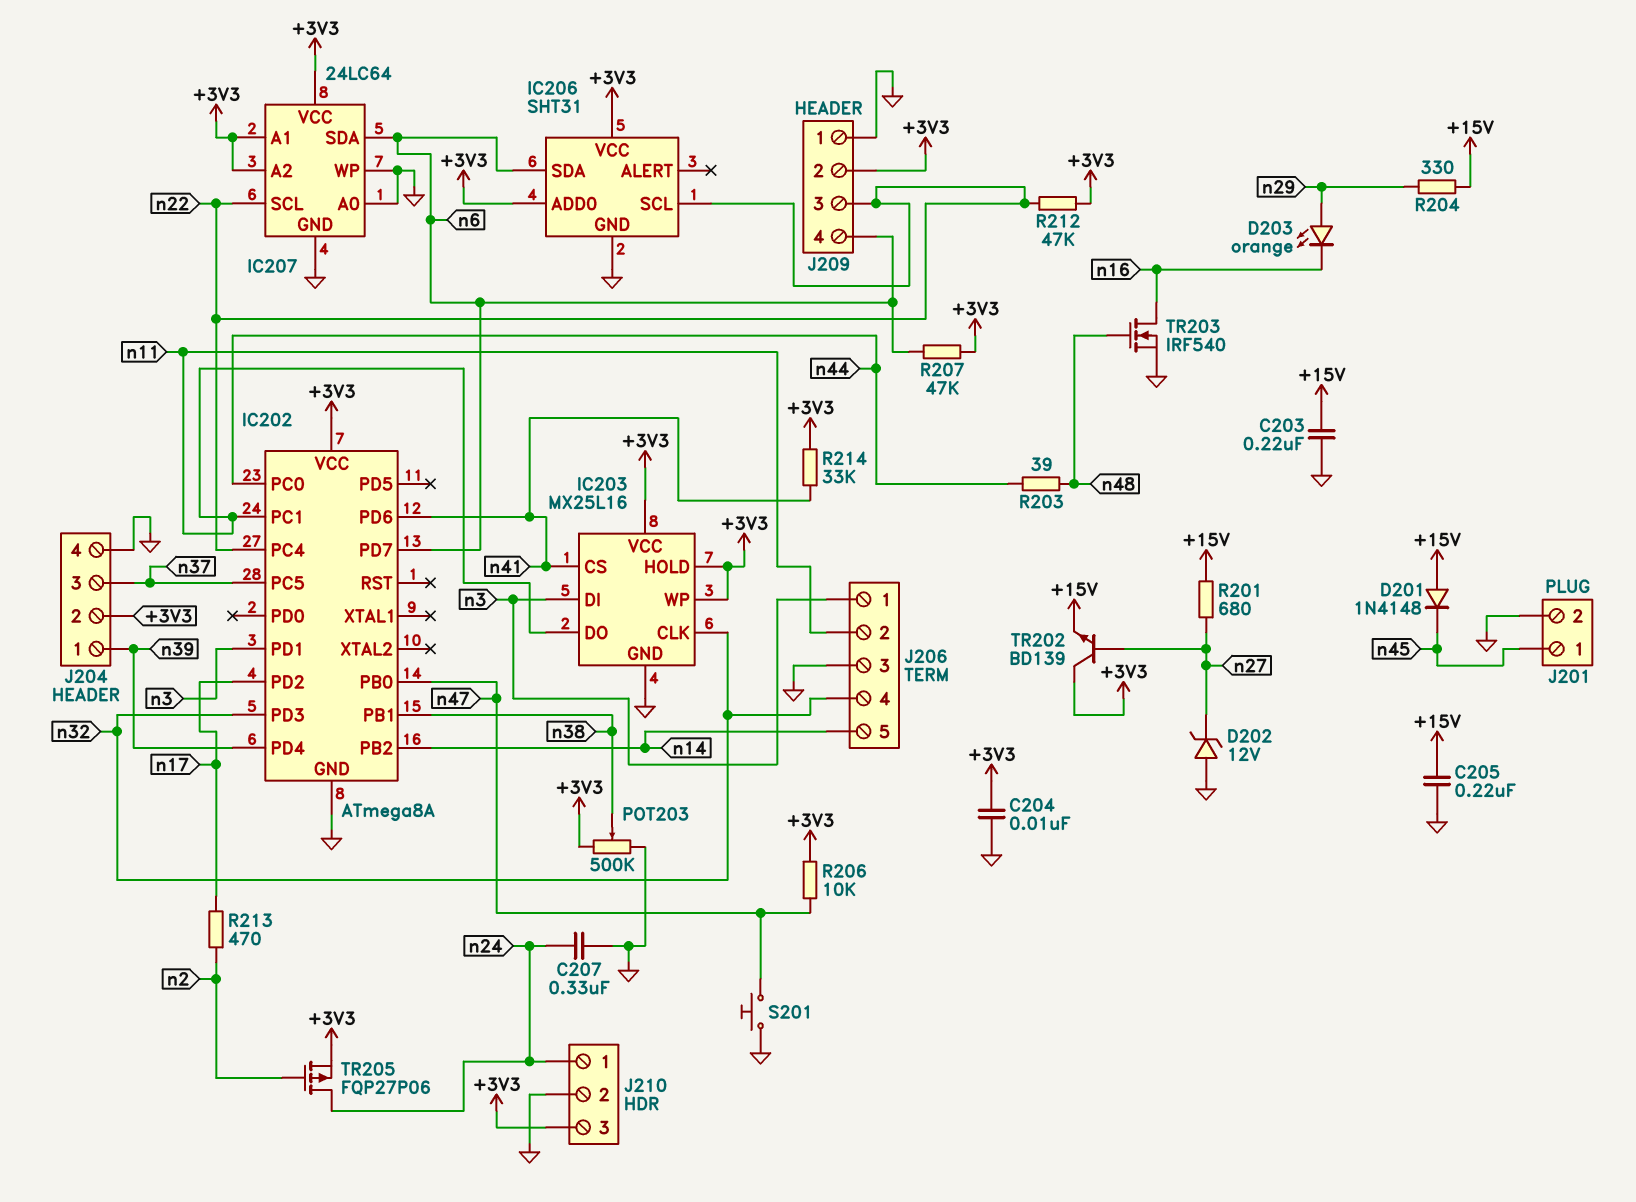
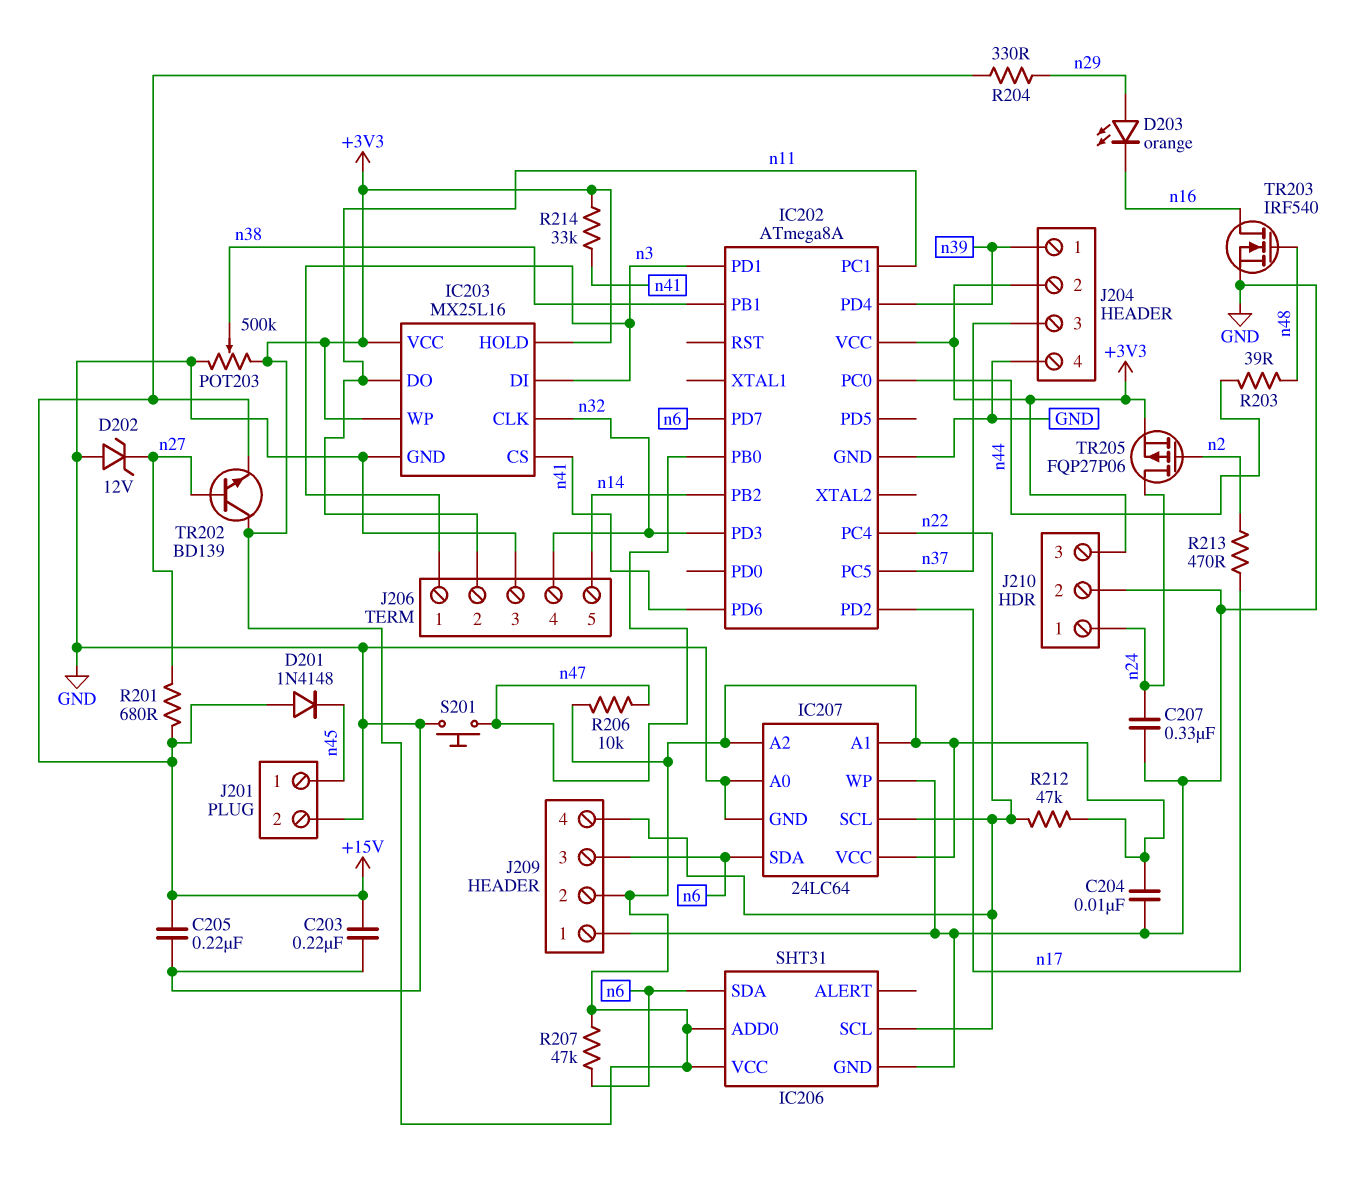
J209 pin 3: n22 -> n6
J209 pin 4: n6 -> n22

